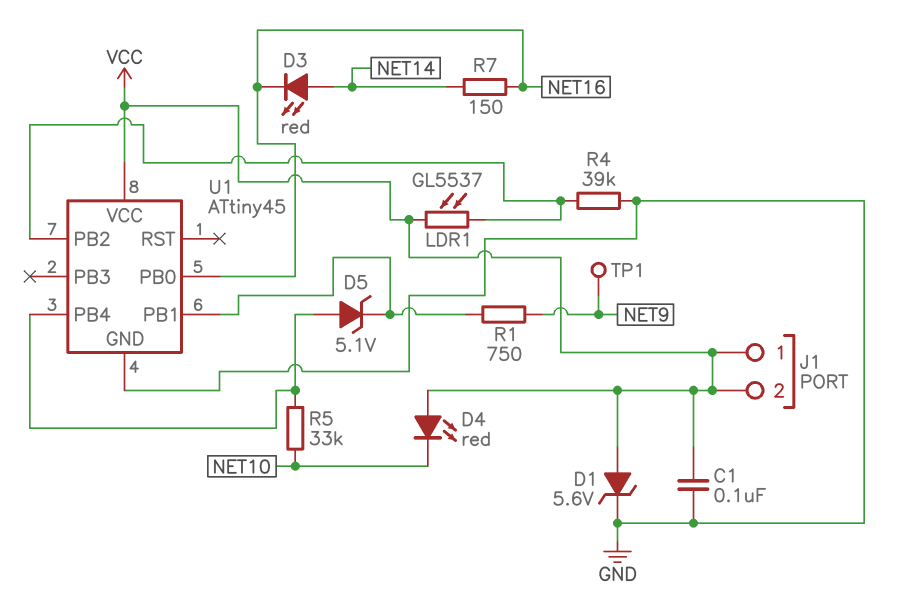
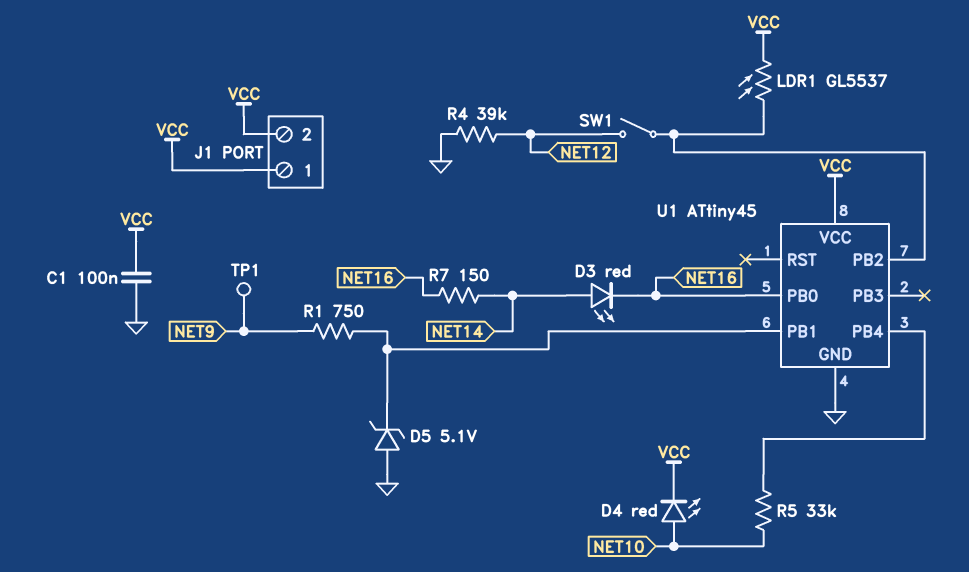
D1: zener 5.6V (A VCC, K GND) -> none
D4: LED red (A VCC, K NET10) -> LED red (A NET10, K VCC)
D5: zener 5.1V (A U1/PB4, K U1/PB1) -> zener 5.1V (A GND, K U1/PB1)
R4: 39k (GND, U1/PB2) -> 39k (GND, NET12)
SW1: none -> switch (NET12, U1/PB2)

